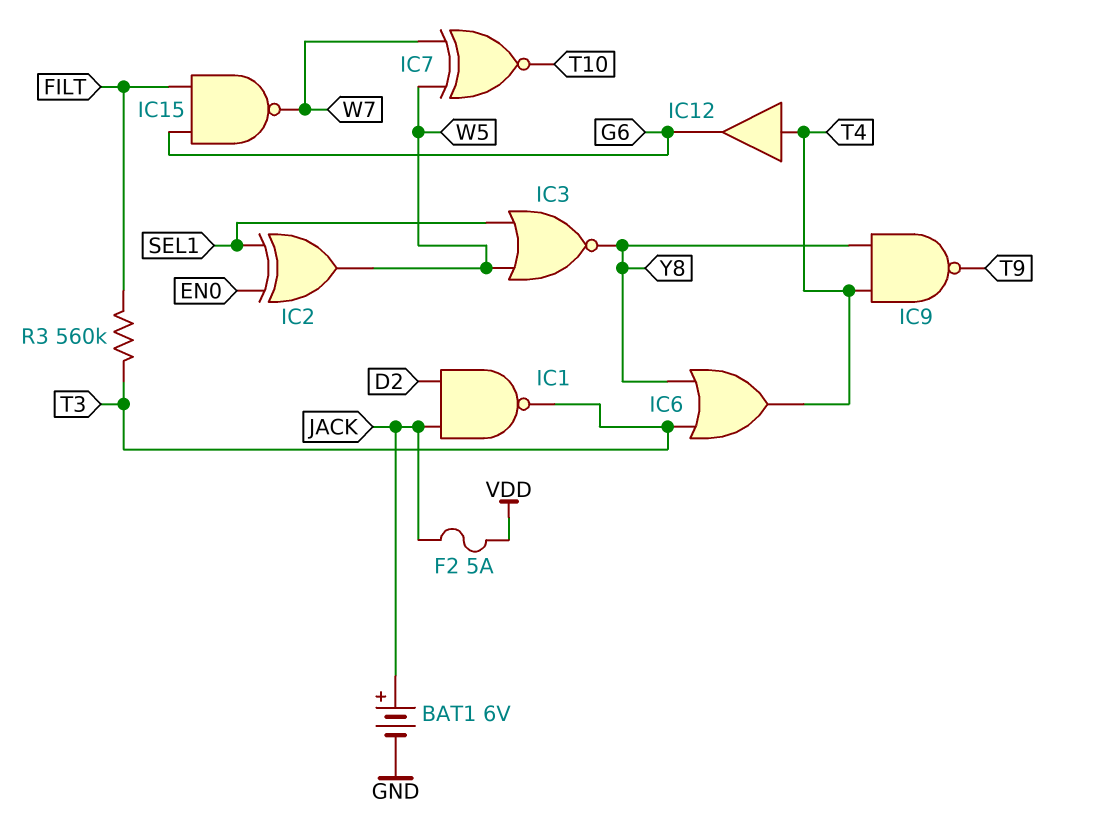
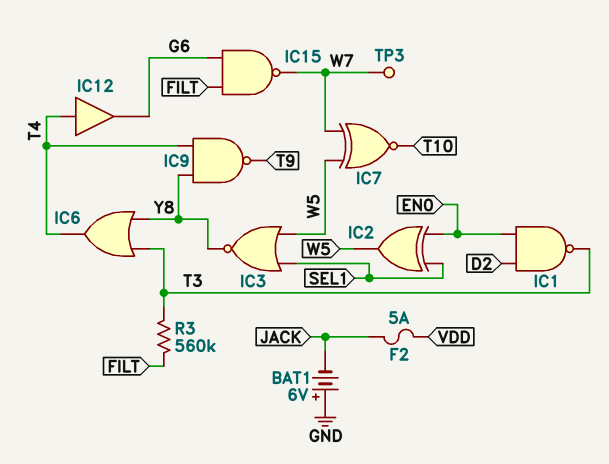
BAT1: 6V (plus JACK, minus GND) -> 6V (plus GND, minus JACK)
IC1: NAND (in D2, in JACK, out T3) -> NAND (in D2, in EN0, out T3)
TP3: none -> test point (W7)

